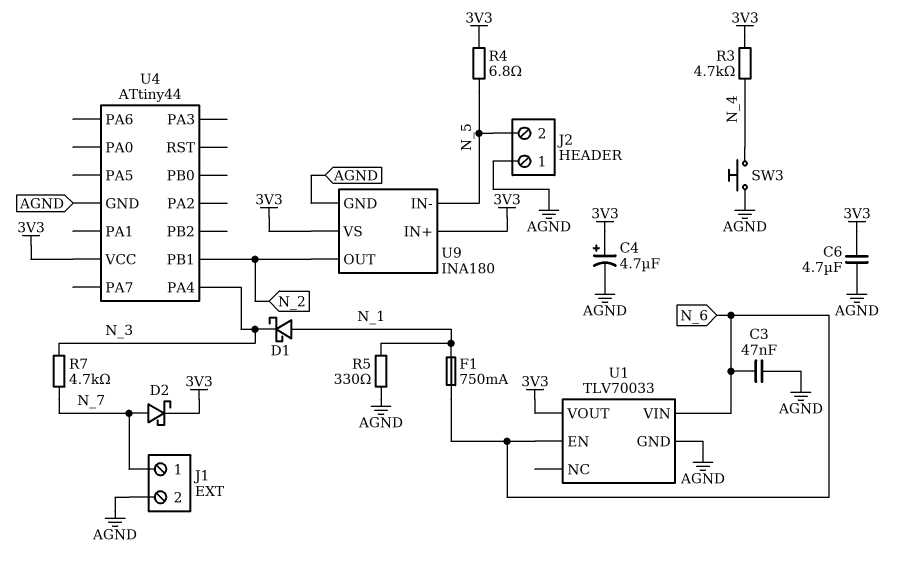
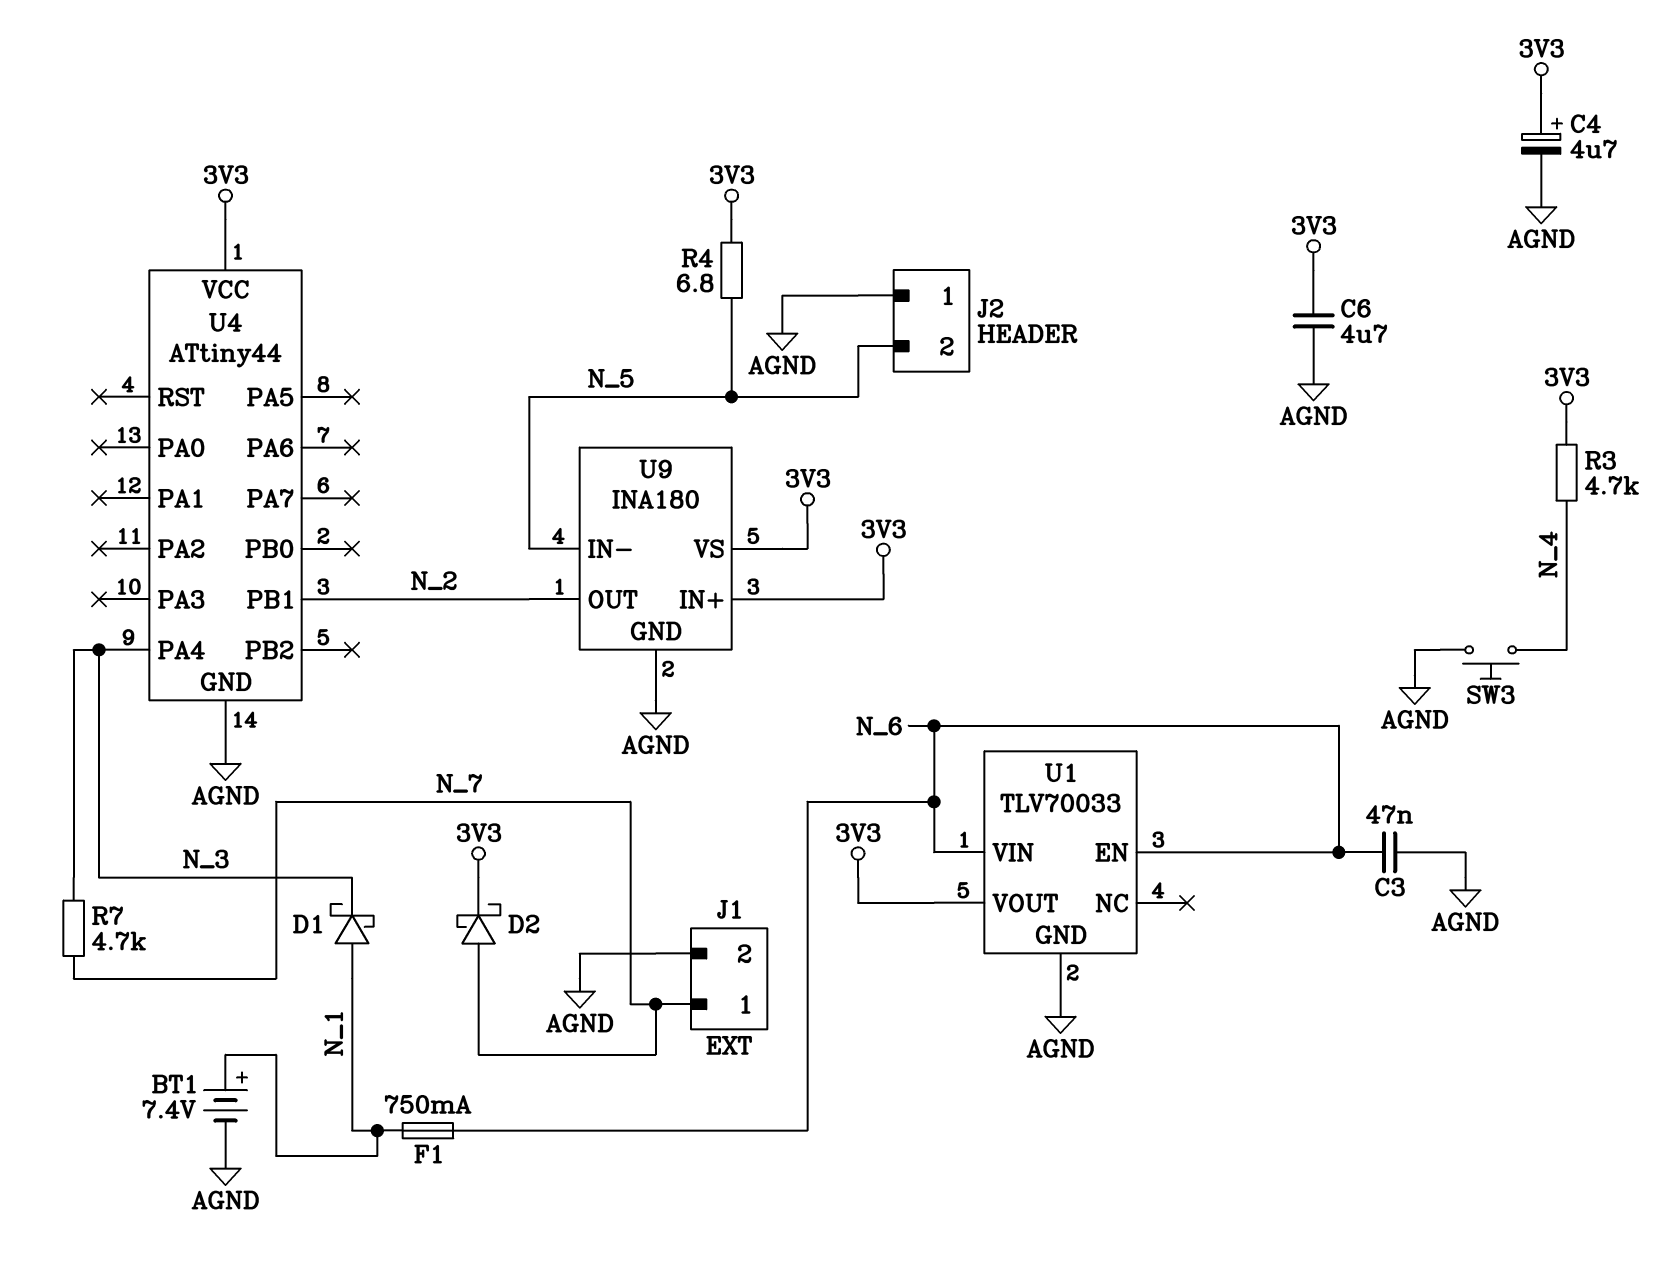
BT1: none -> 7.4V (plus N_1, minus AGND)
R5: 330 (AGND, N_1) -> none

